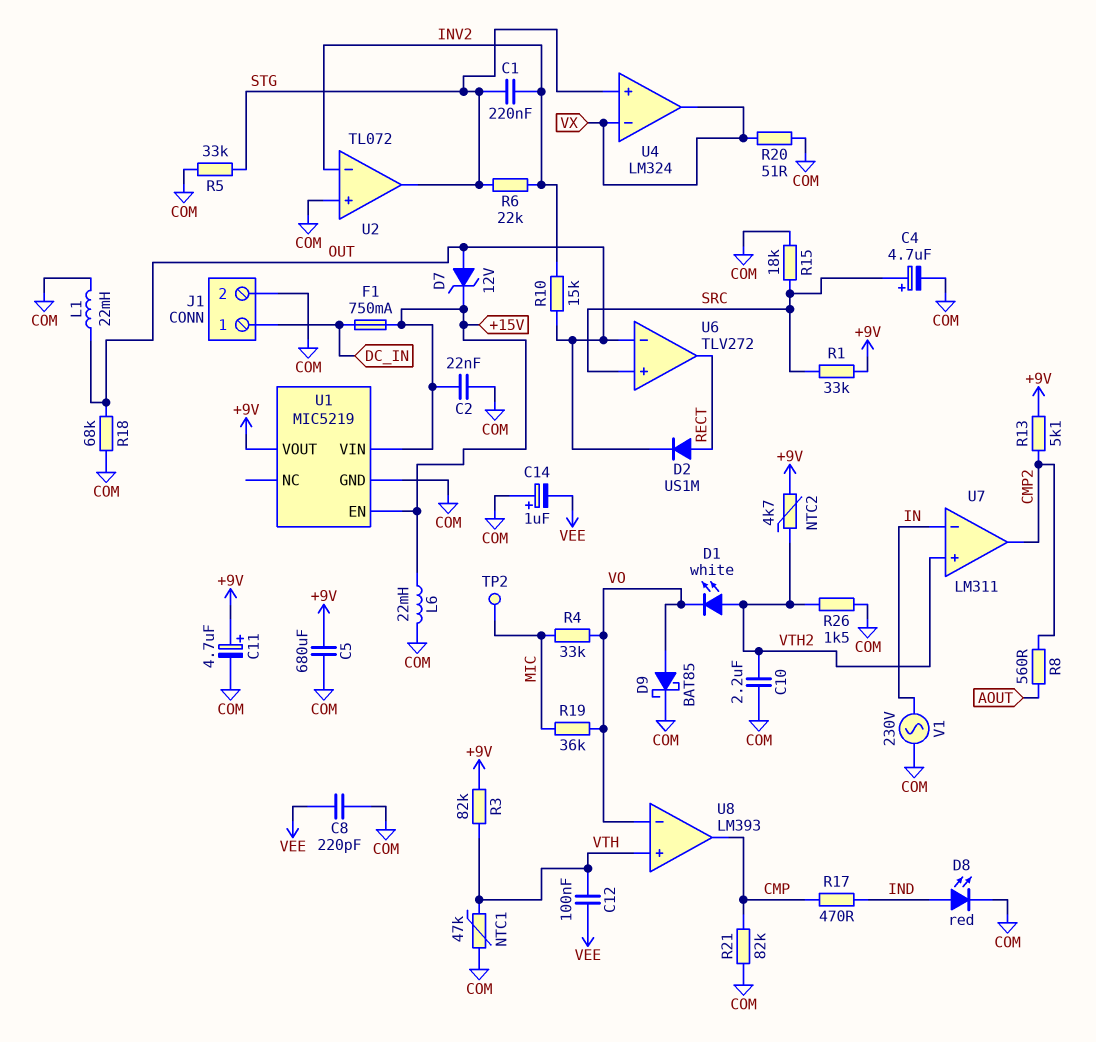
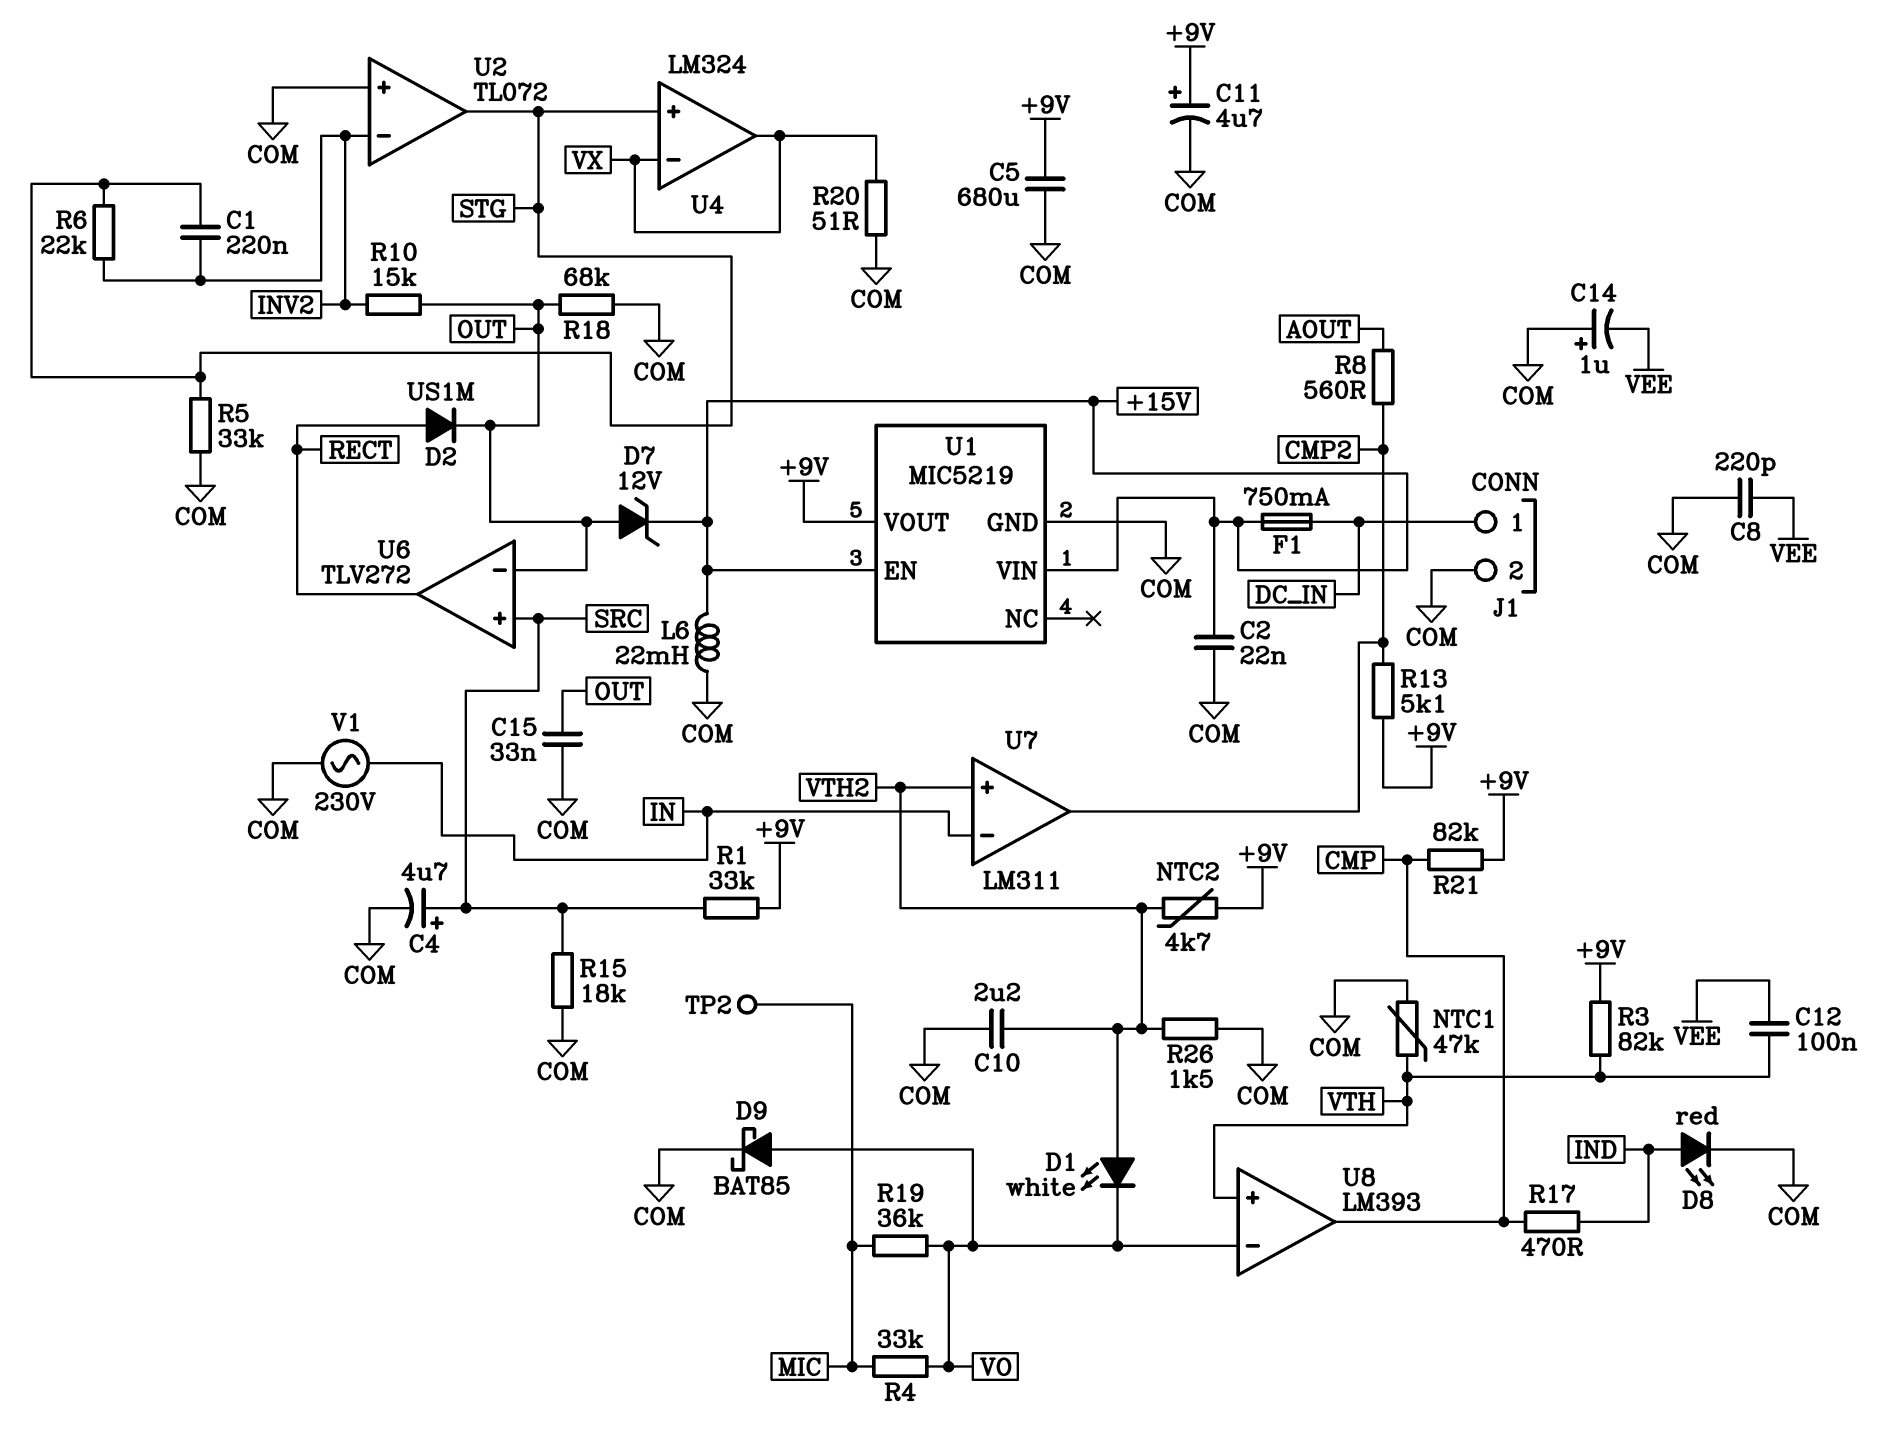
C15: none -> 33nF (COM, OUT)
L1: 22mH (COM, OUT) -> none
R21: 82k (CMP, COM) -> 82k (+9V, CMP)

